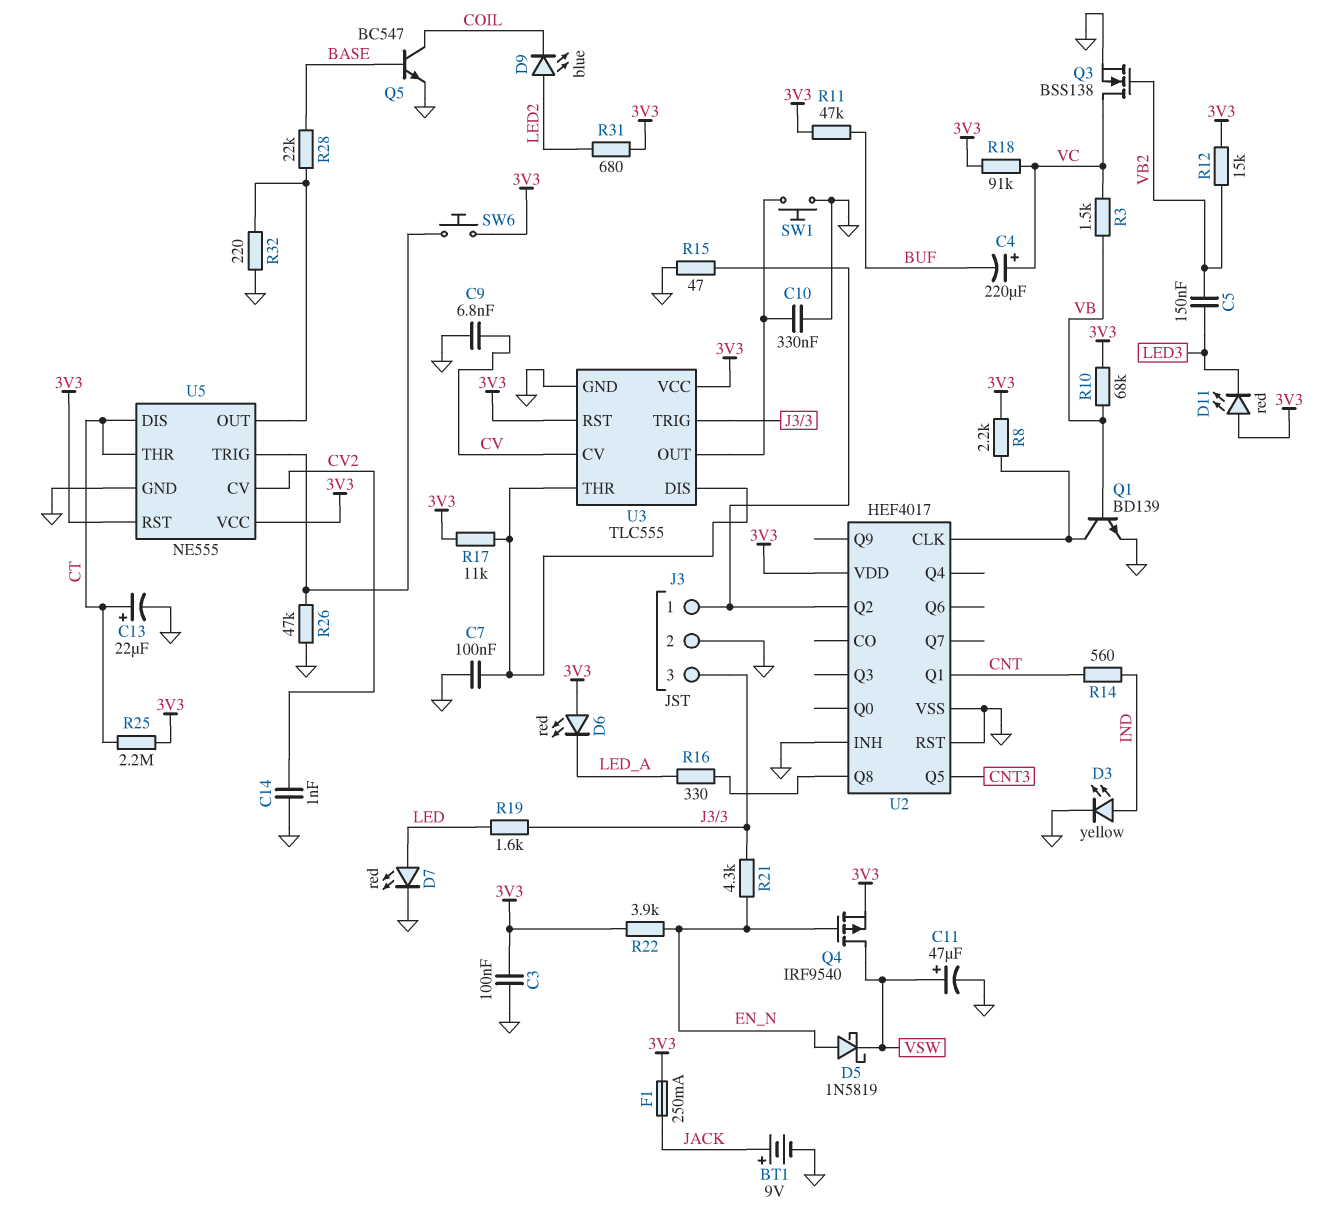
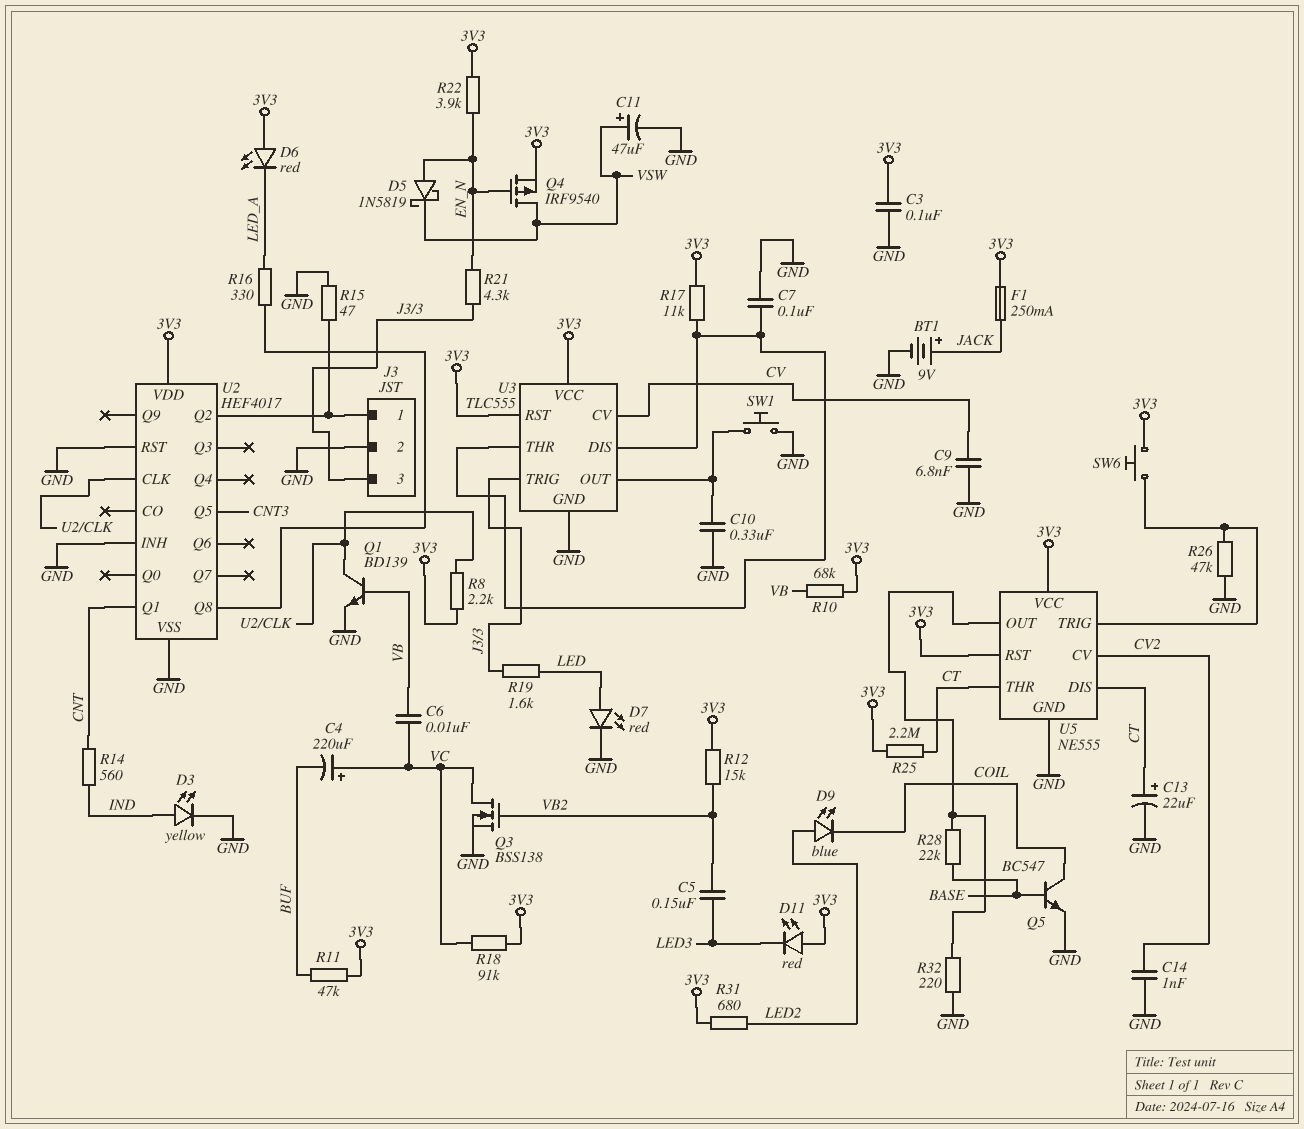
C6: none -> 10nF (VB, VC)
R3: 1.5k (VB, VC) -> none

